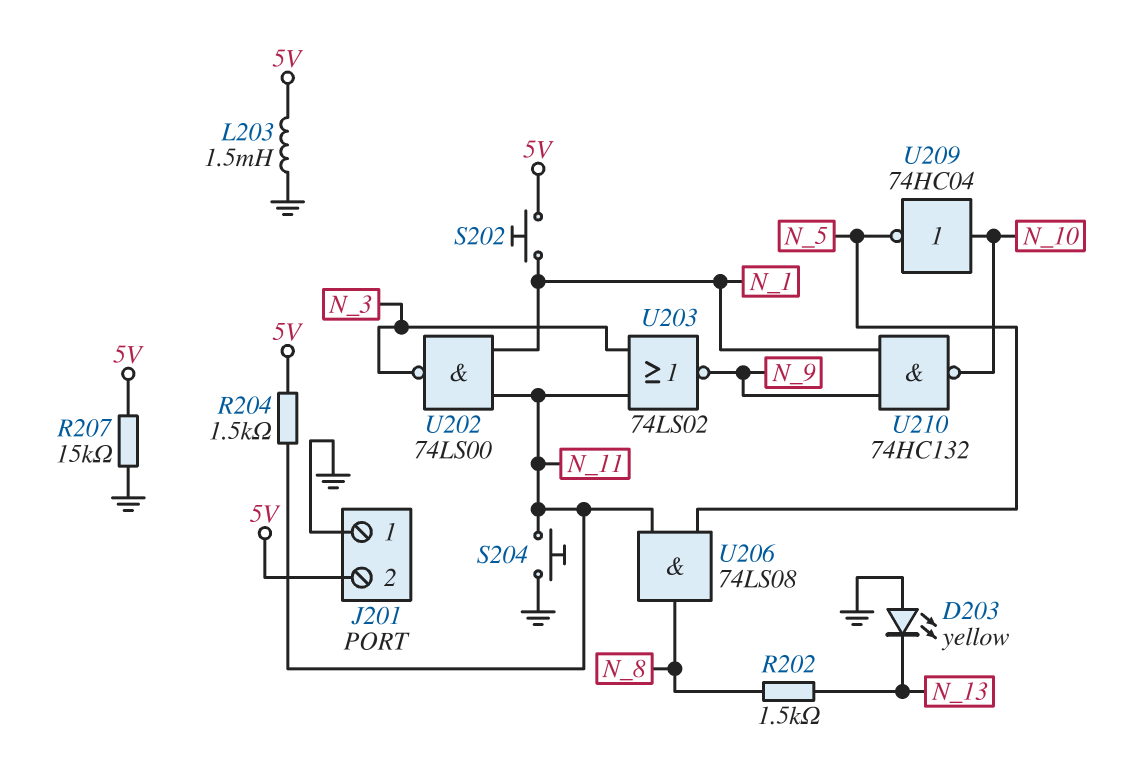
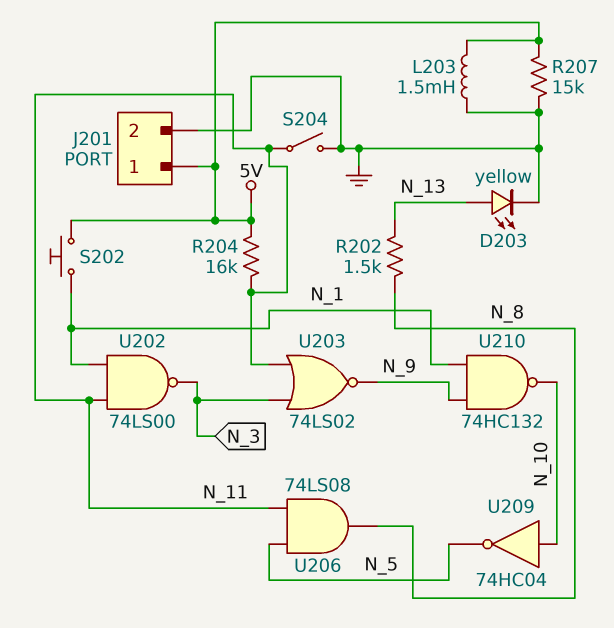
D203: LED yellow (A GND, K N_13) -> LED yellow (A N_13, K GND)
J201 pin 1: GND -> 5V
J201 pin 2: 5V -> GND
R204: 1.5k (5V, N_11) -> 16k (5V, N_11)
S204: button (GND, N_11) -> switch (GND, N_11)

